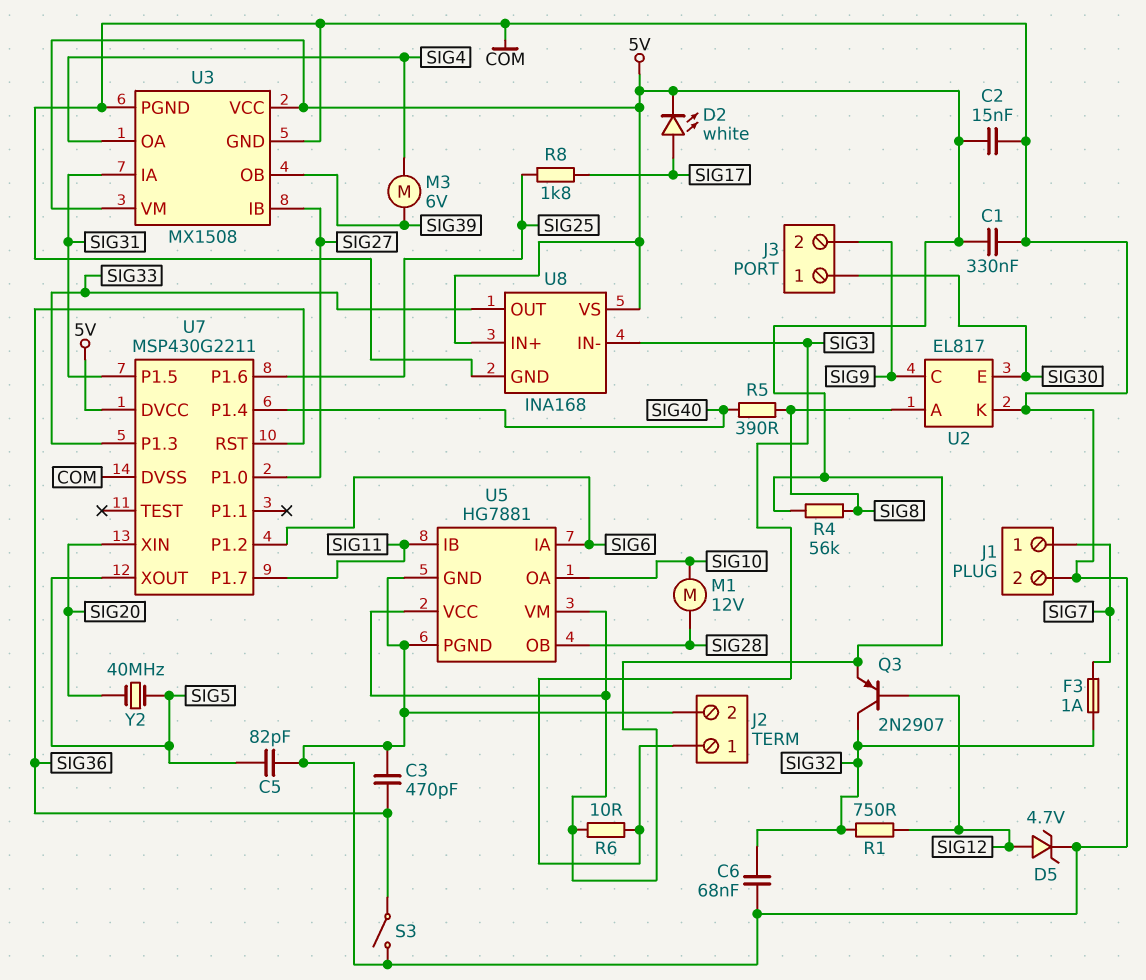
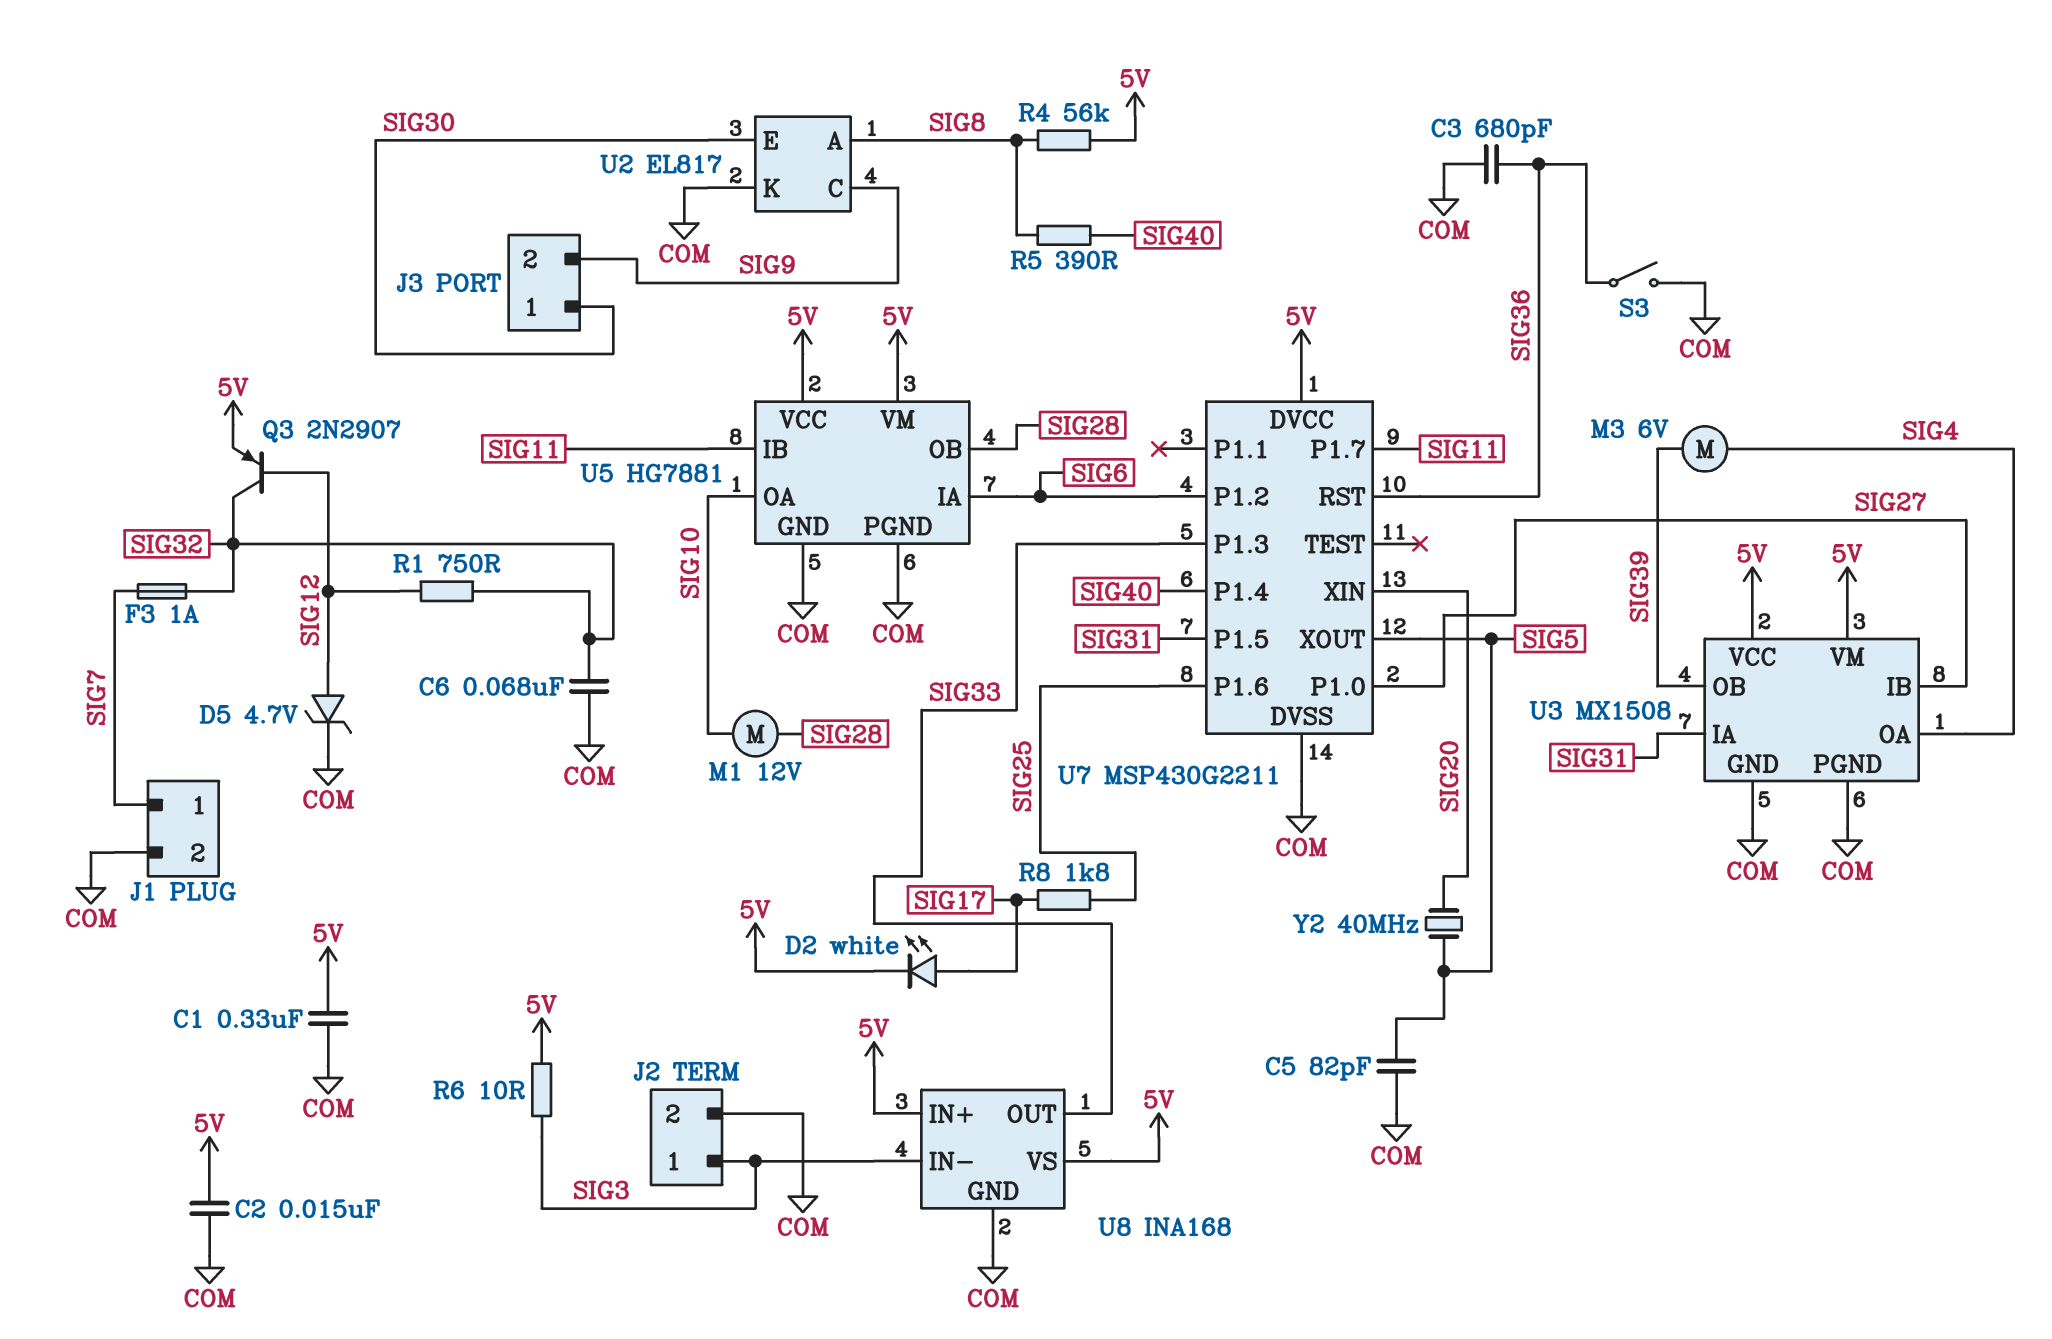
C3: 470pF (COM, SIG36) -> 680pF (COM, SIG36)

